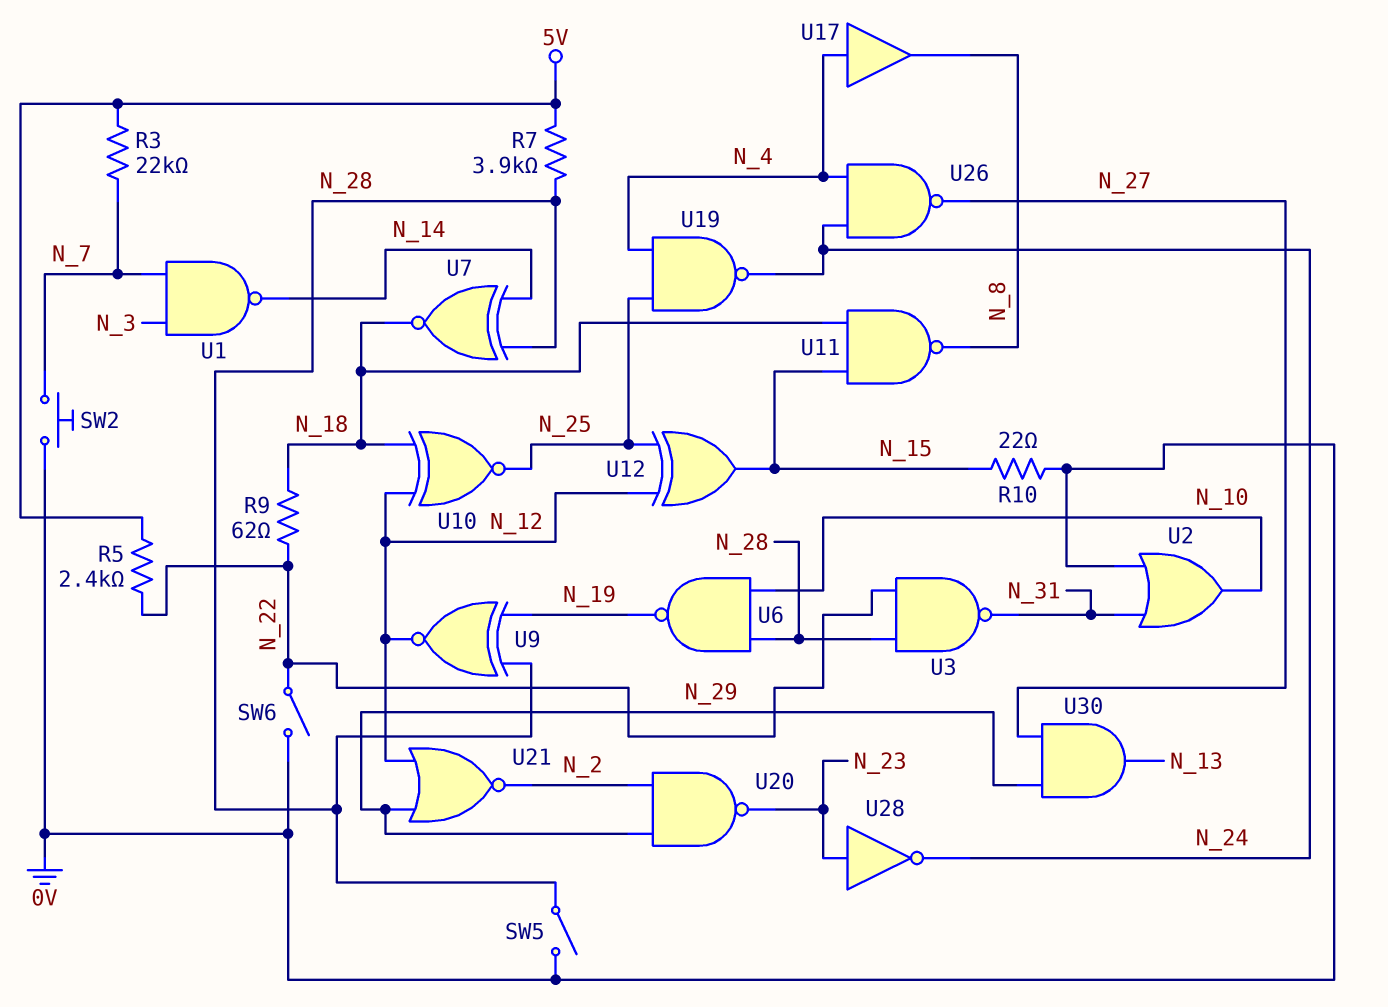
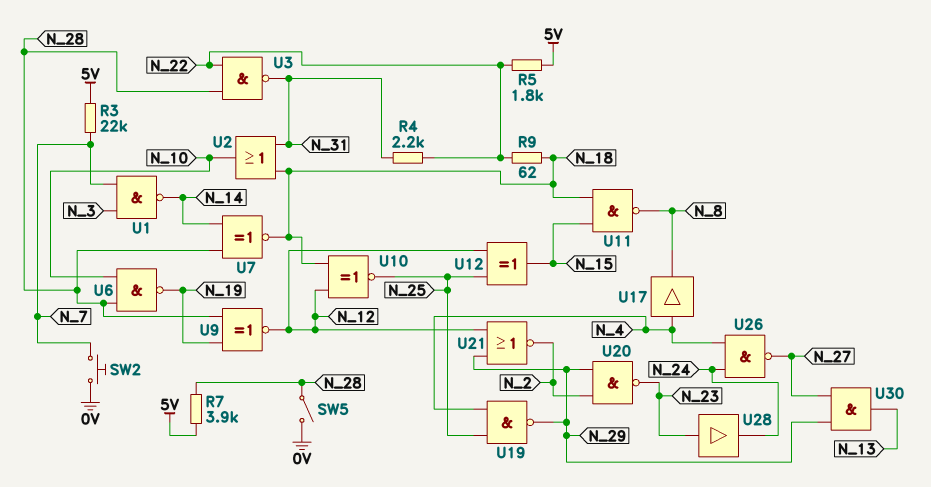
R4: none -> 2.2k (N_22, N_31)
R5: 2.4k (5V, N_22) -> 1.8k (5V, N_22)
R10: 22 (0V, N_15) -> none
SW6: switch (0V, N_22) -> none
U2: OR (in 0V, in N_31, out N_10) -> OR (in N_18, in N_31, out N_10)
U19: NAND (in N_4, in N_25, out N_24) -> NAND (in N_4, in N_25, out N_29)
U28: NOT (in N_23, out N_24) -> buffer (in N_23, out N_24)

